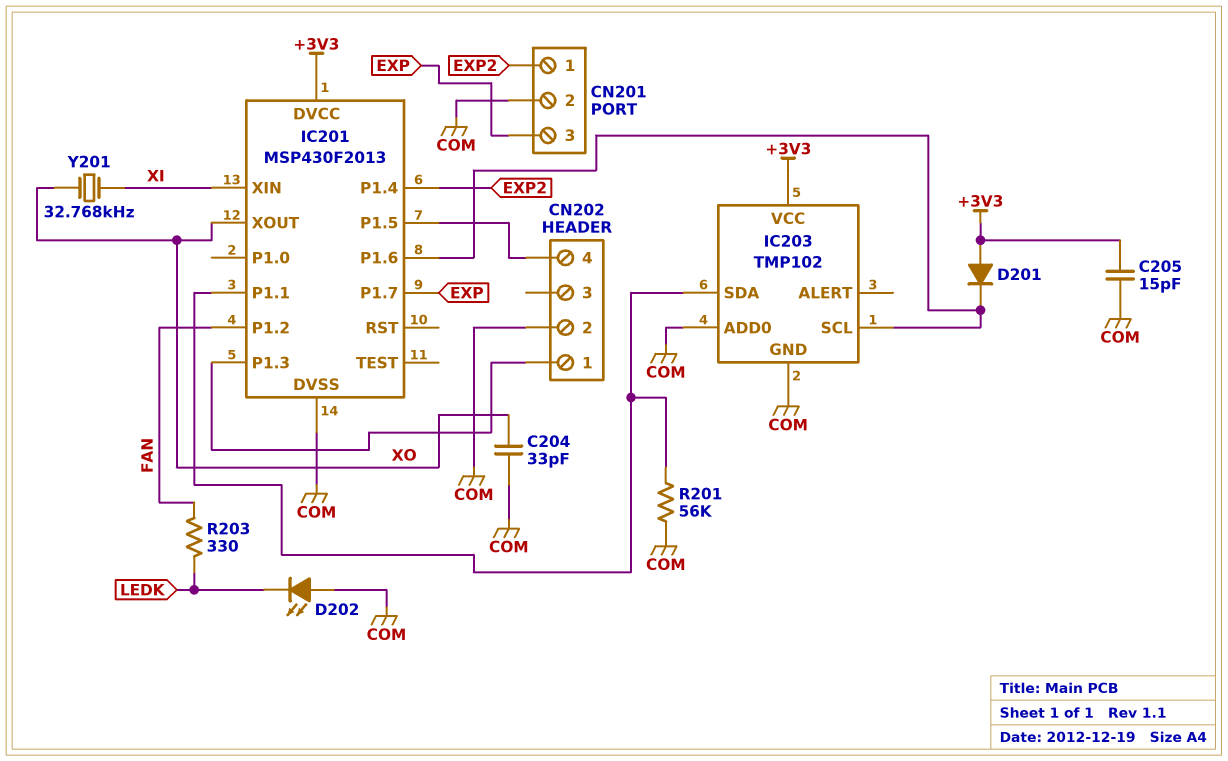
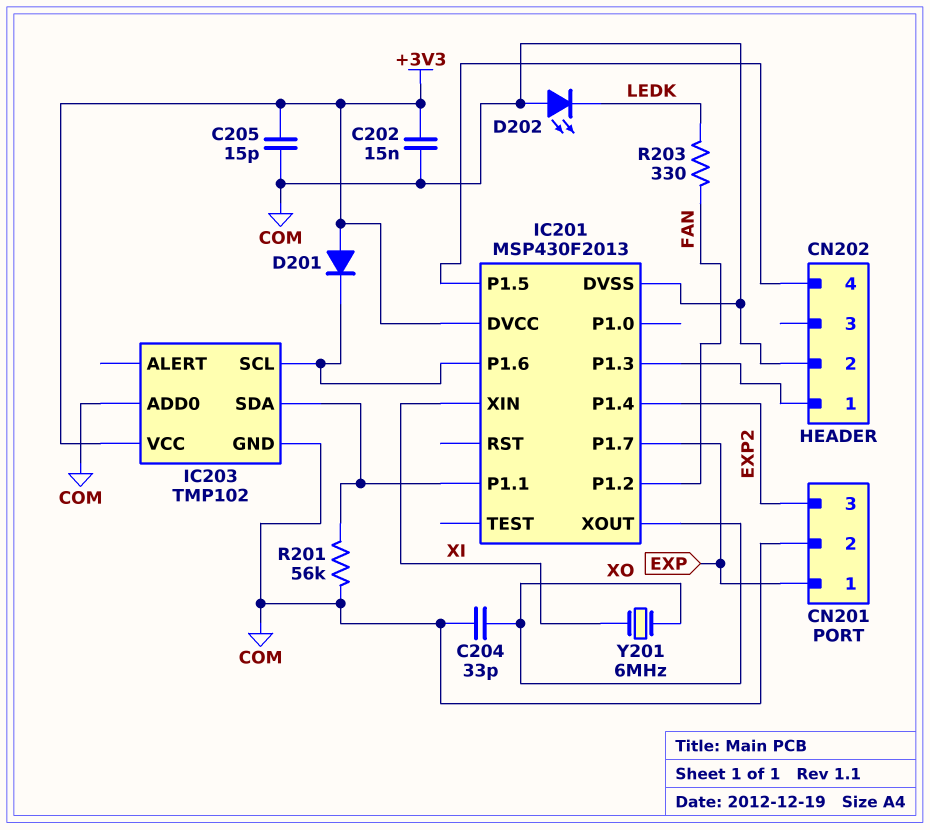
C202: none -> 15nF (+3V3, COM)
CN201 pin 1: EXP2 -> EXP
CN201 pin 3: EXP -> EXP2
Y201: 32.768kHz (XI, XO) -> 6MHz (XI, XO)

